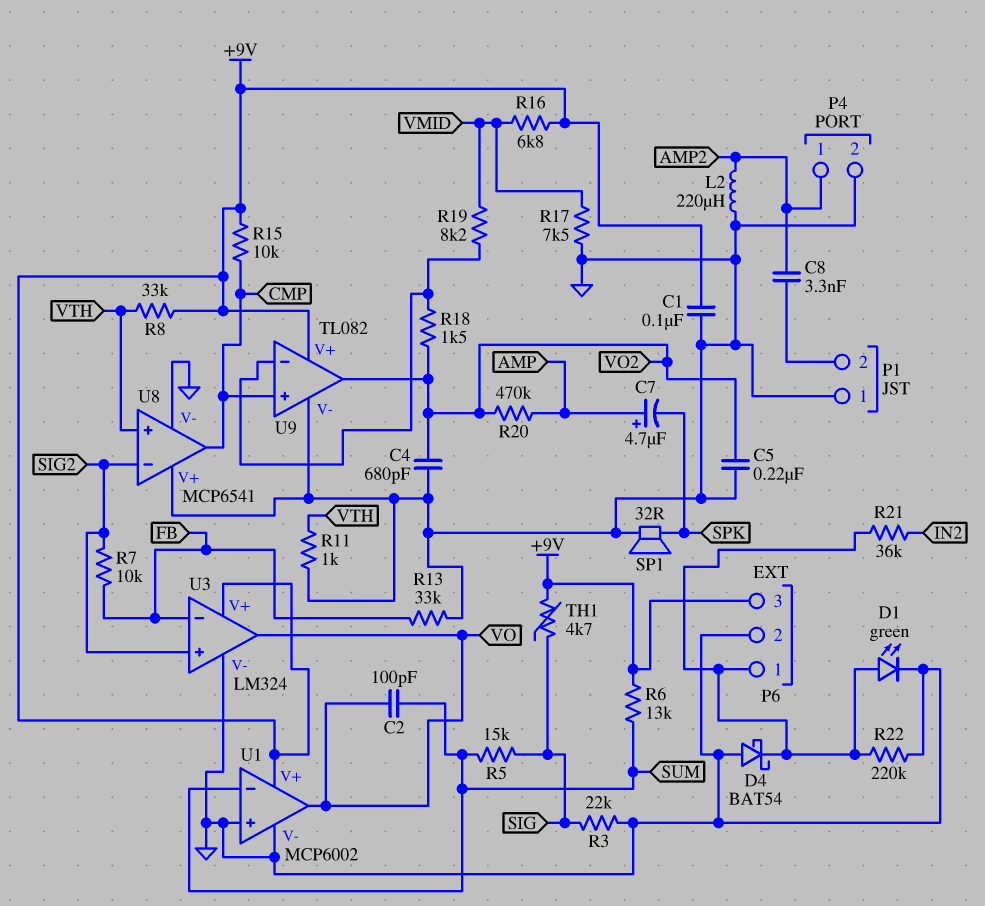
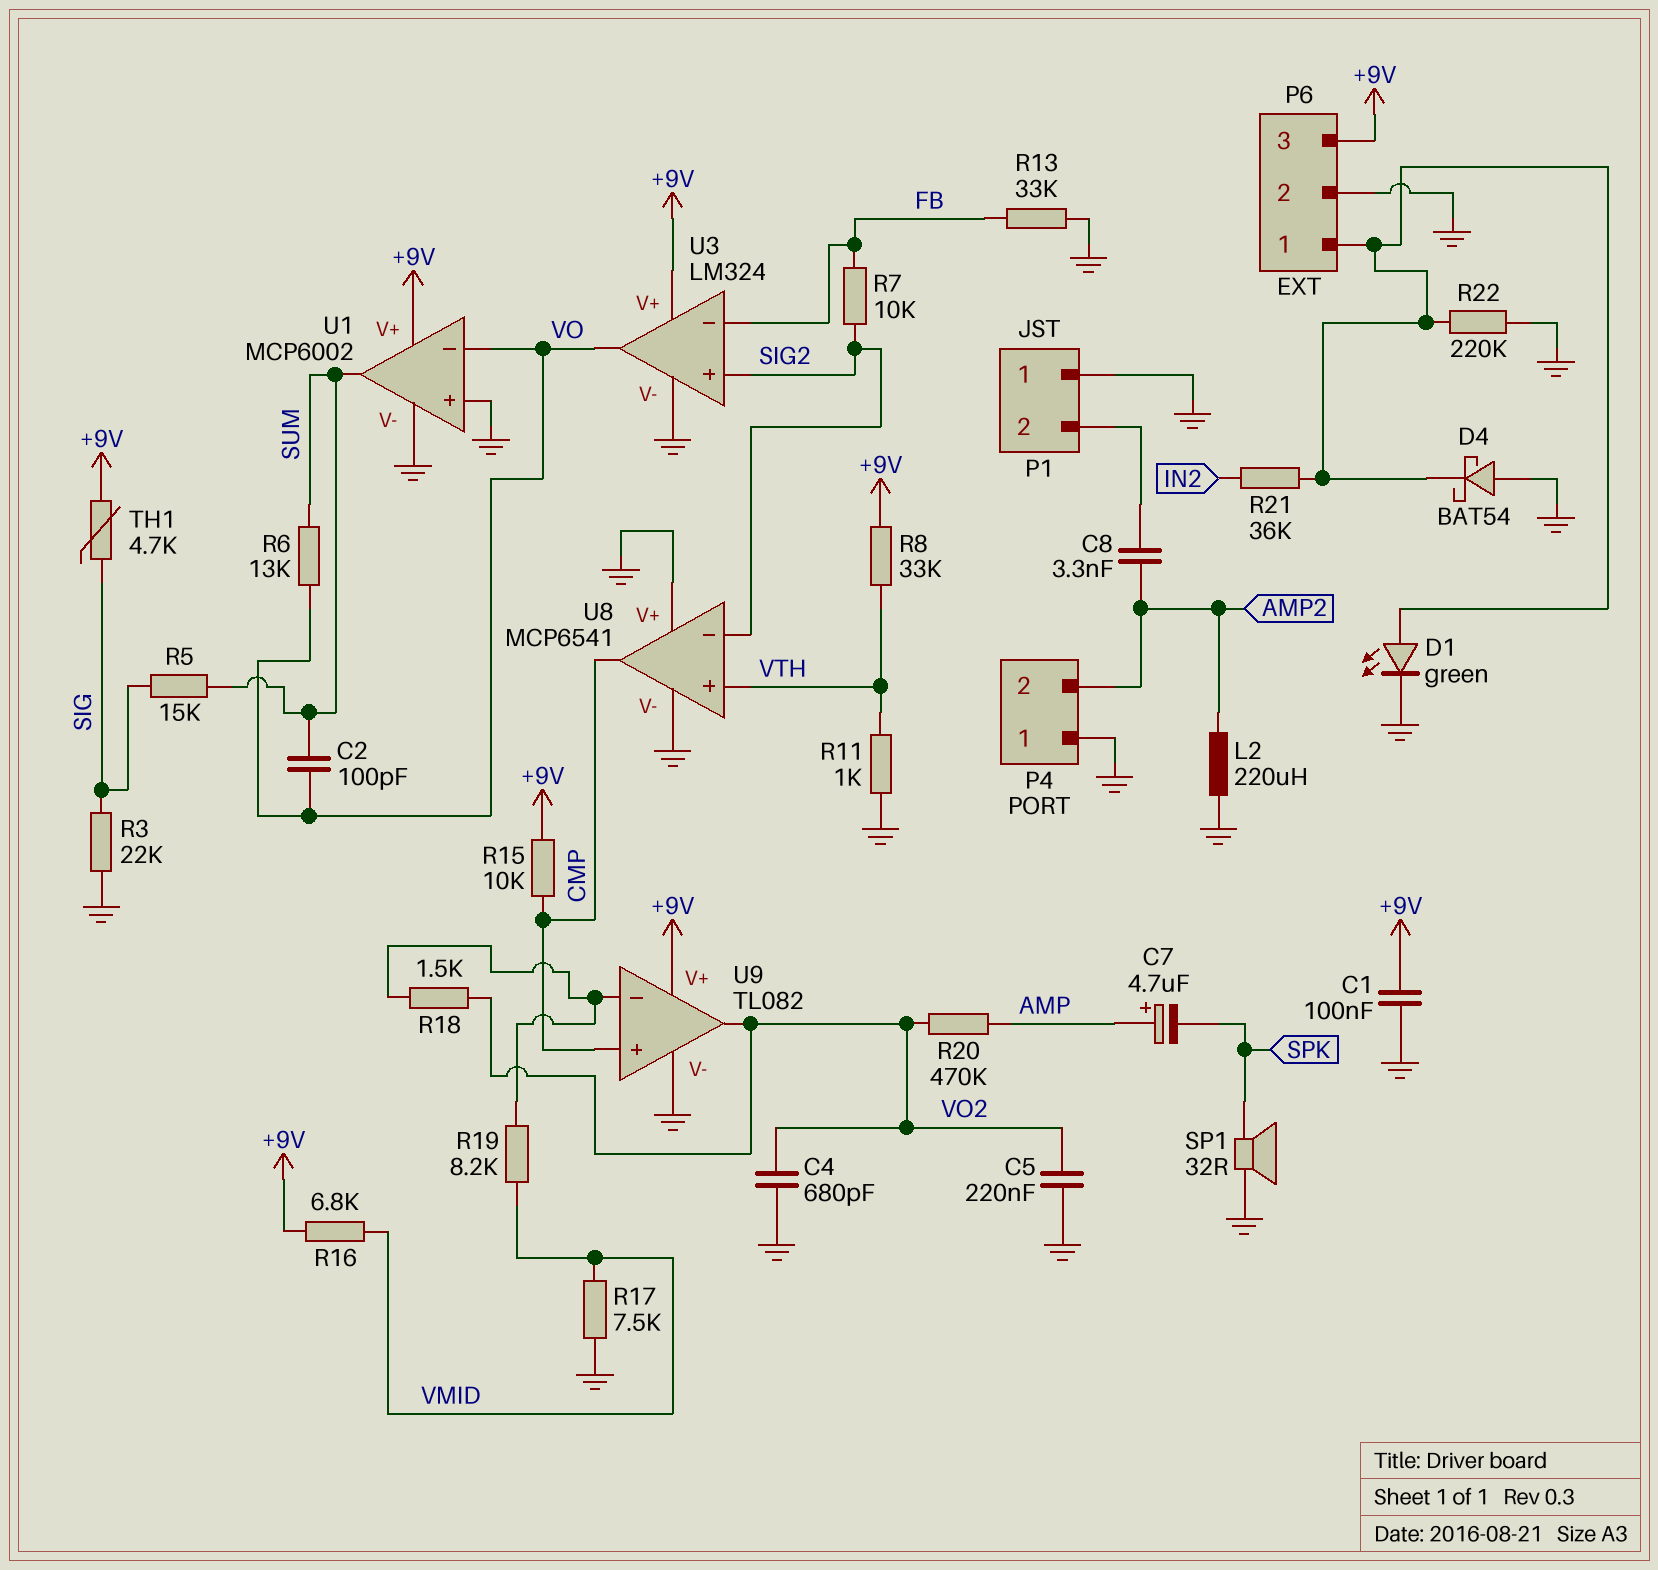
P4 pin 1: AMP2 -> GND
P4 pin 2: GND -> AMP2
R6: 13k (+9V, SUM) -> 13k (SUM, VO)
U1 pin in-: SUM -> VO
U1 pin out: VO -> SUM

